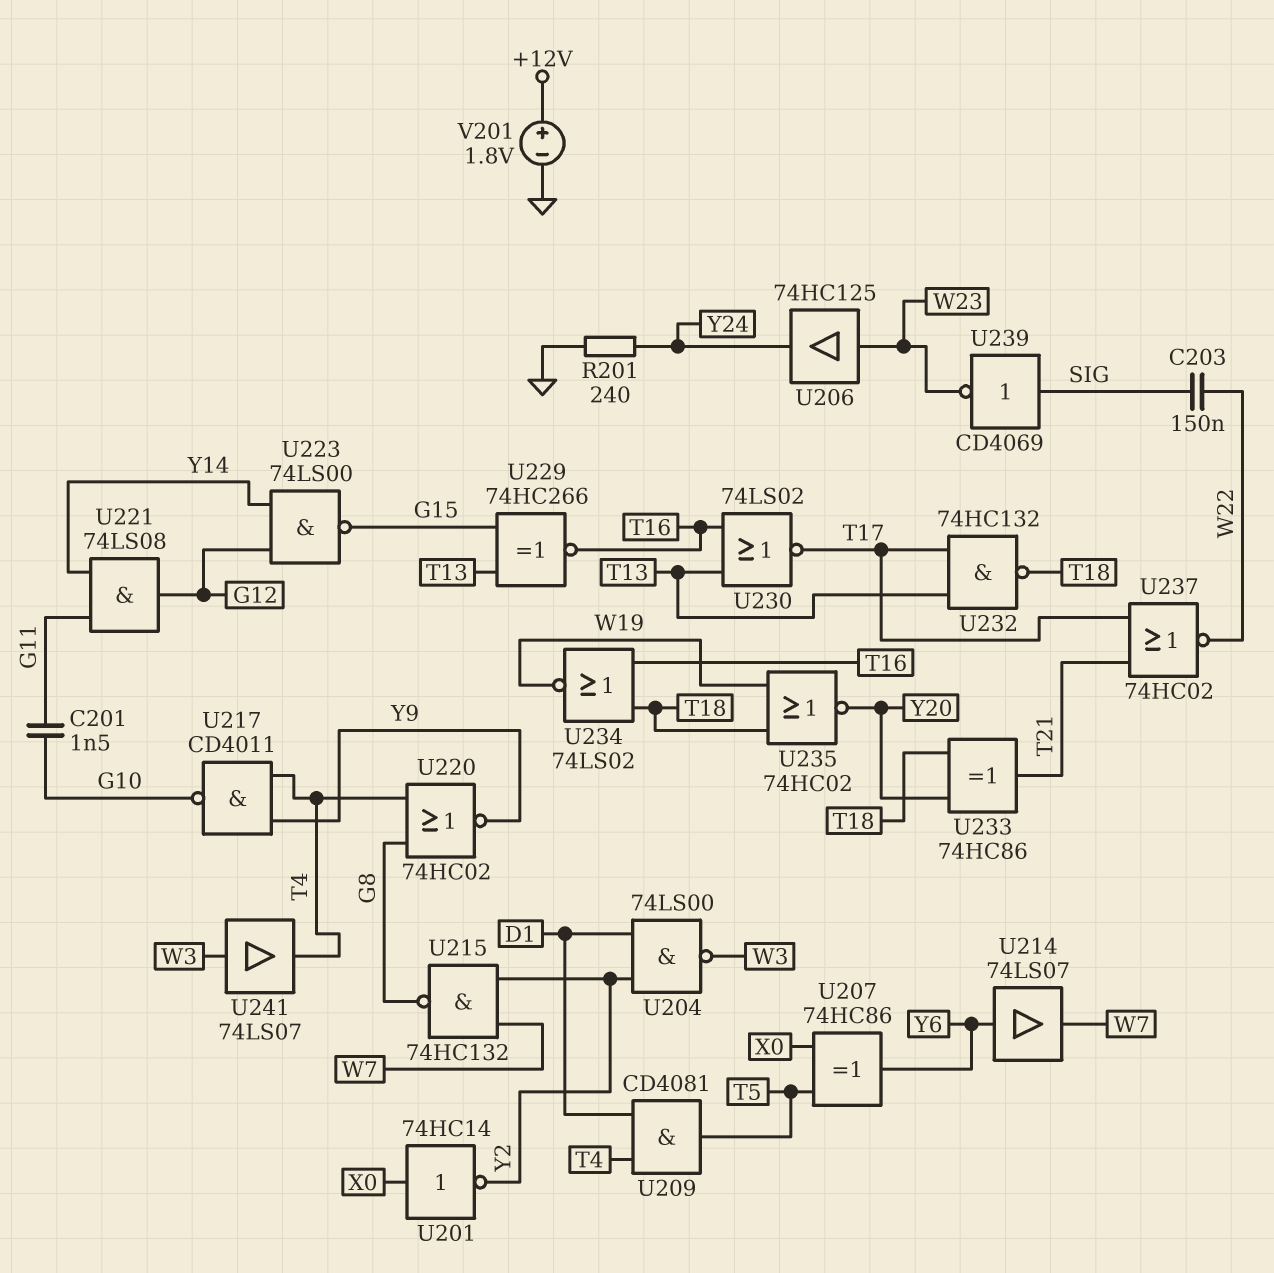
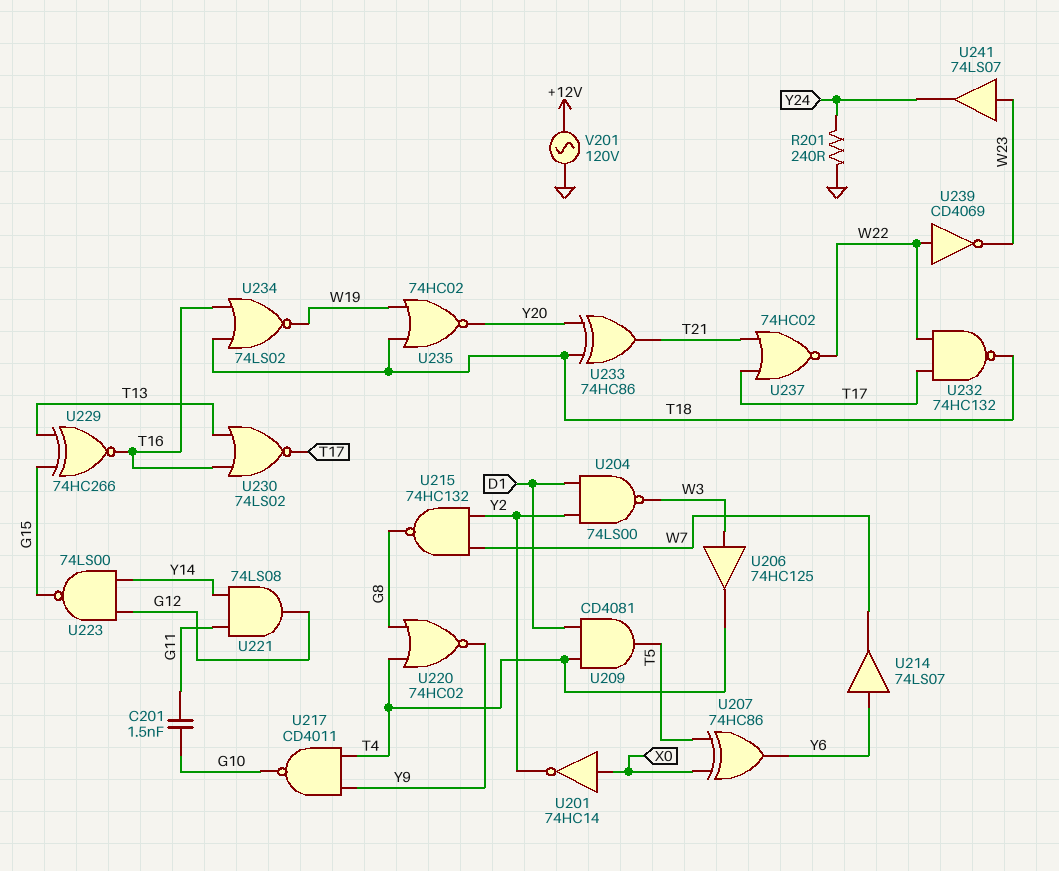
C203: 150nF (SIG, W22) -> none
U206: buffer 74HC125 (in W23, out Y24) -> buffer 74HC125 (in W3, out T4)
U232: NAND 74HC132 (in T13, in T17, out T18) -> NAND 74HC132 (in T17, in W22, out T18)
U239: NOT CD4069 (in SIG, out W23) -> NOT CD4069 (in W22, out W23)
U241: buffer 74LS07 (in W3, out T4) -> buffer 74LS07 (in W23, out Y24)
V201: 1.8V (plus +12V, minus GND) -> AC 120V (+12V, GND)

